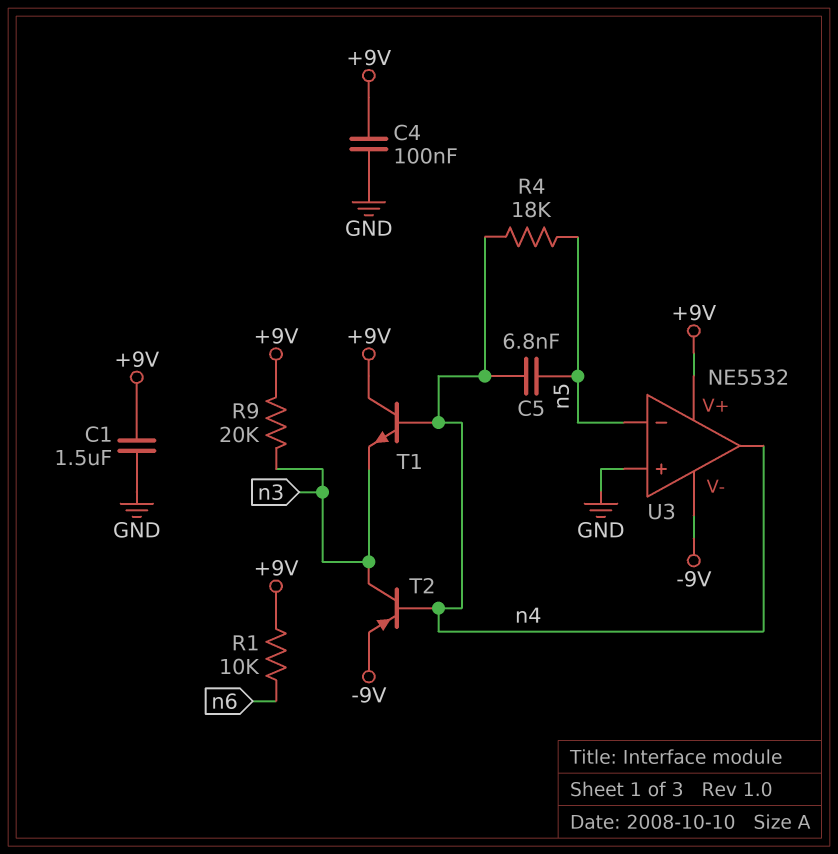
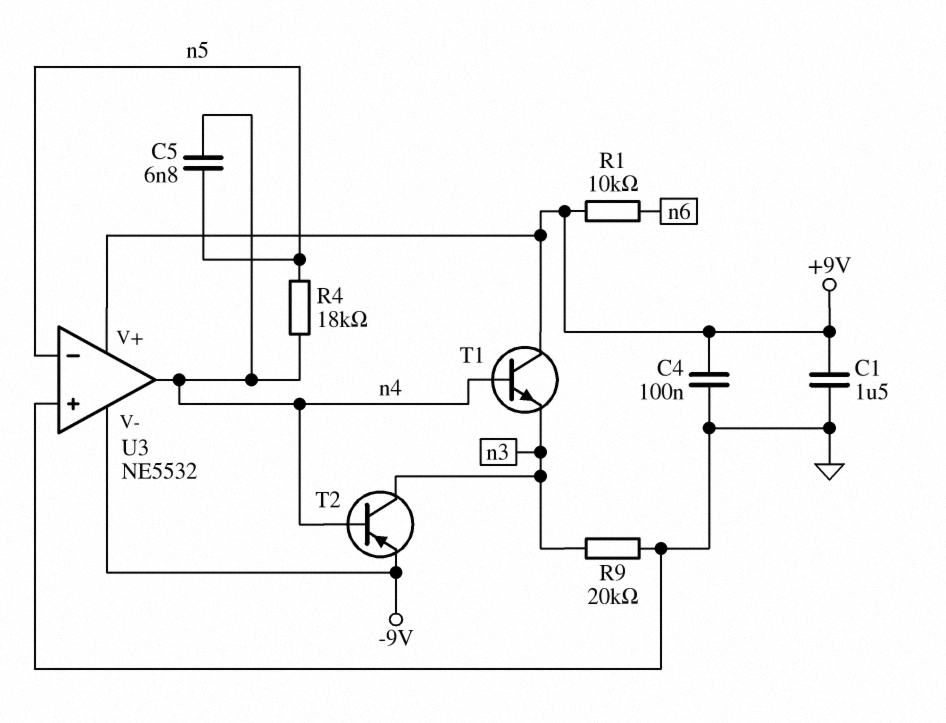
R9: 20k (+9V, n3) -> 20k (GND, n3)

